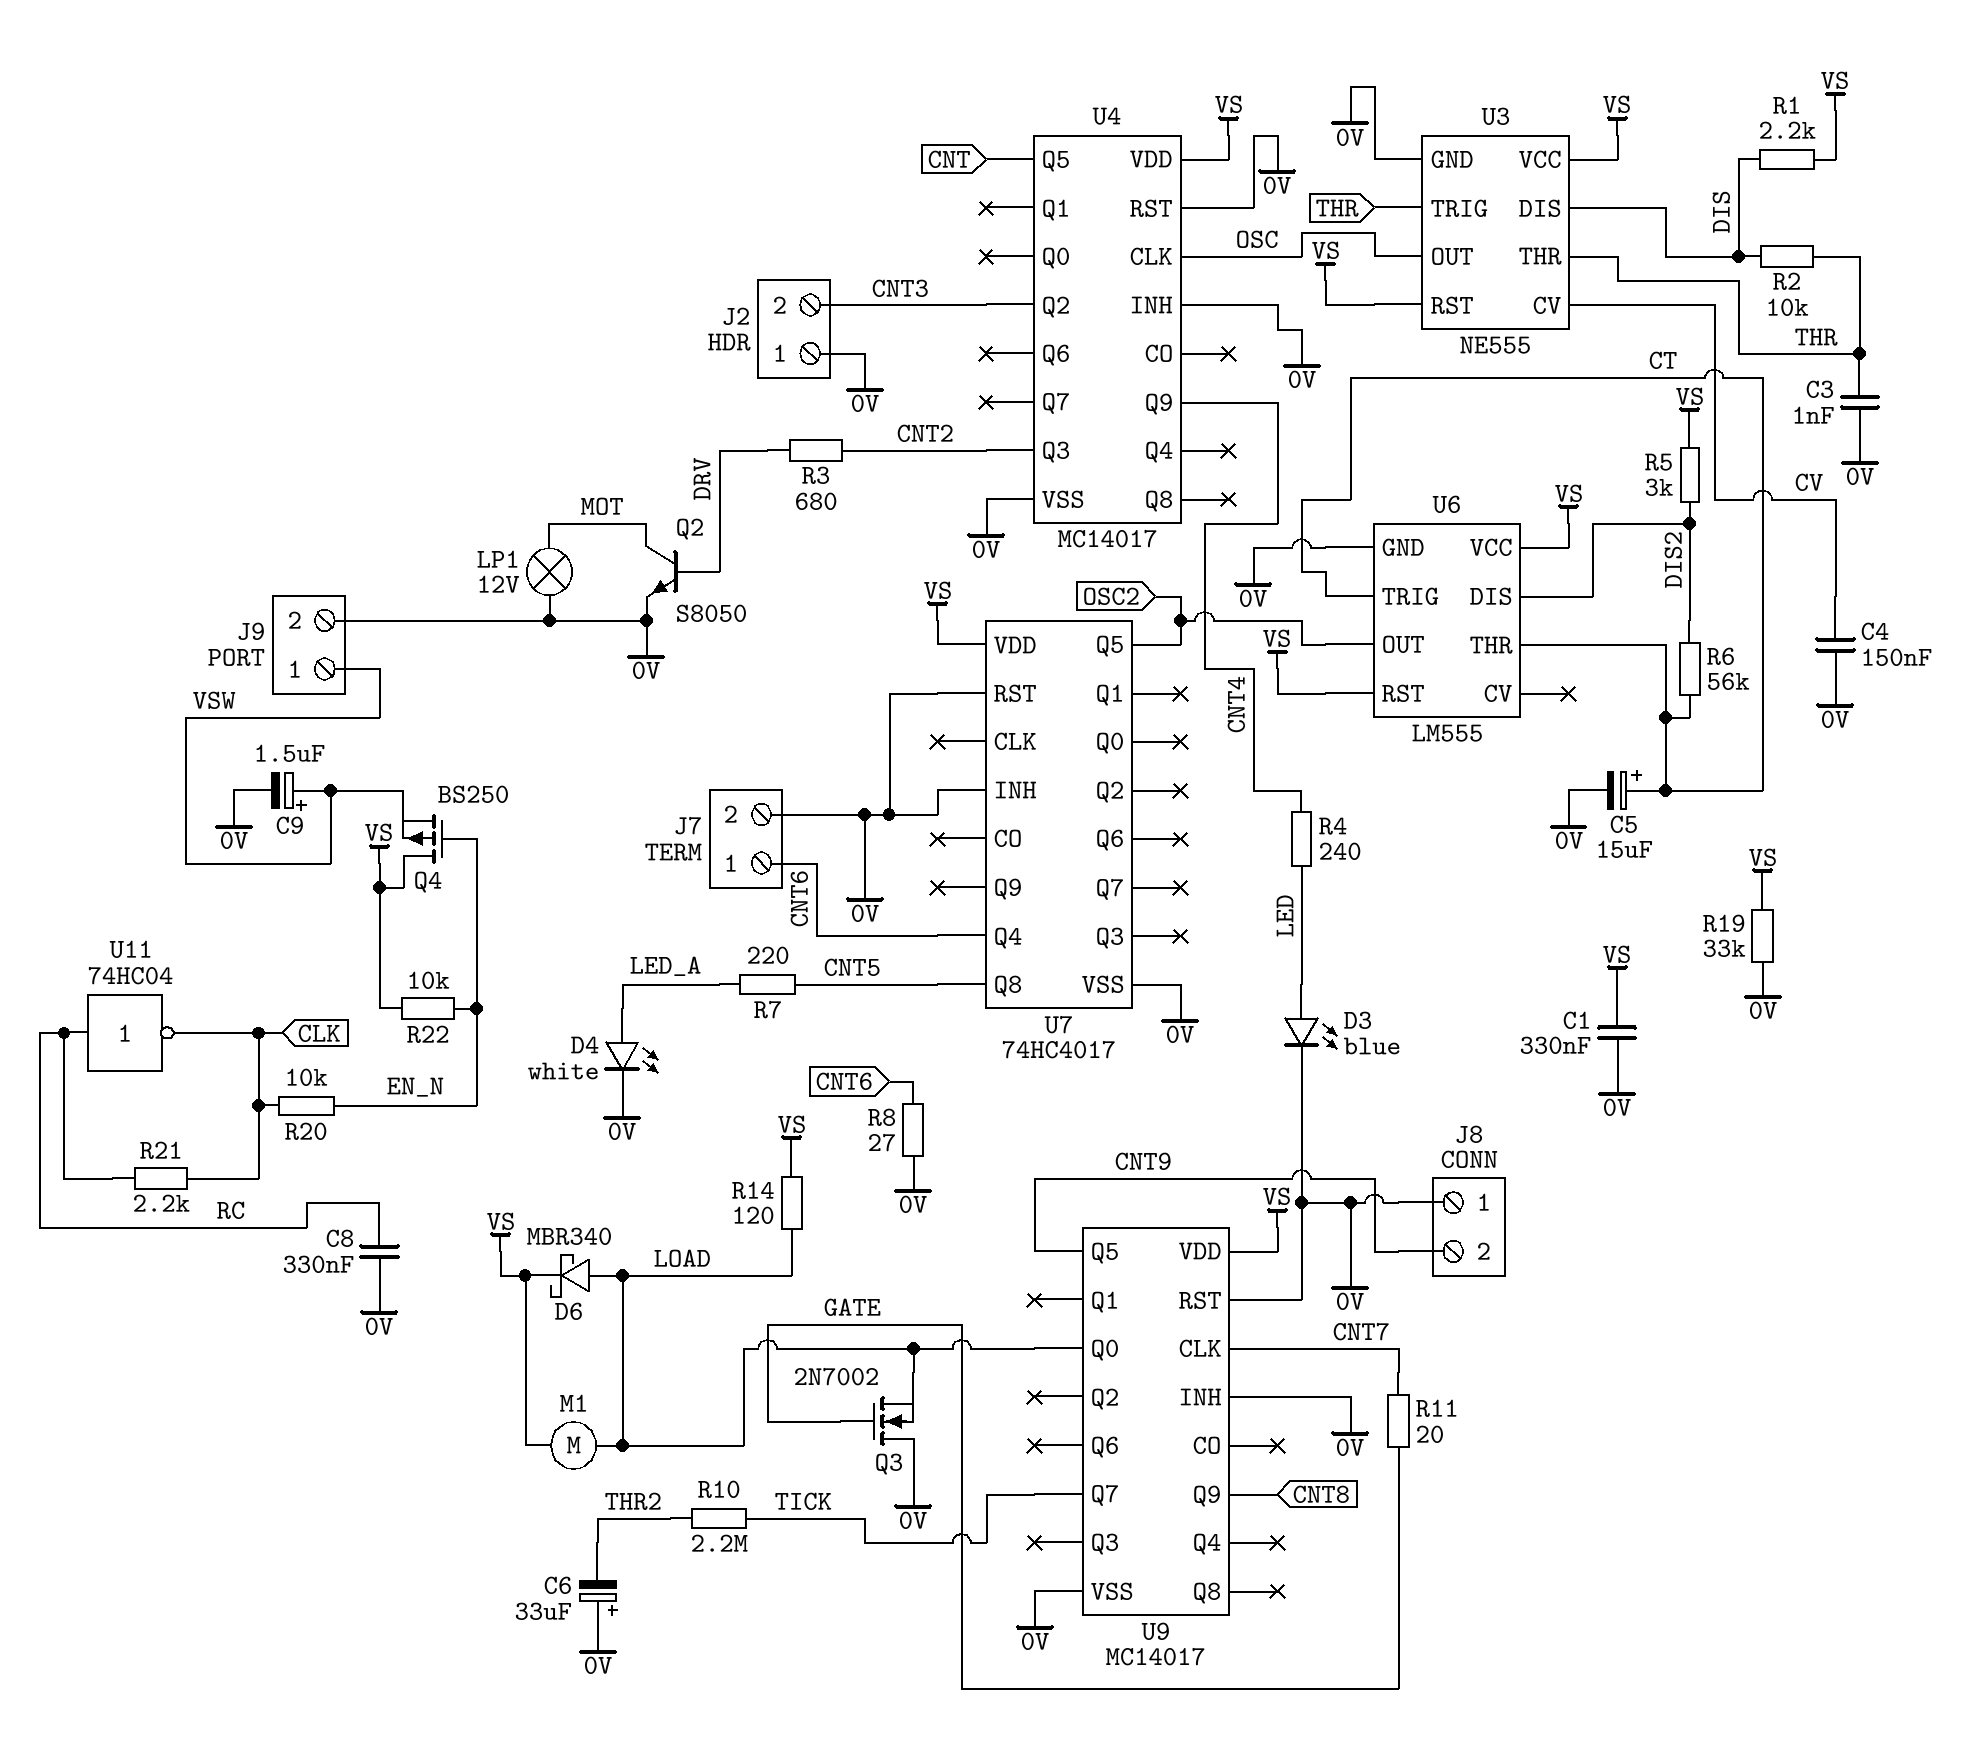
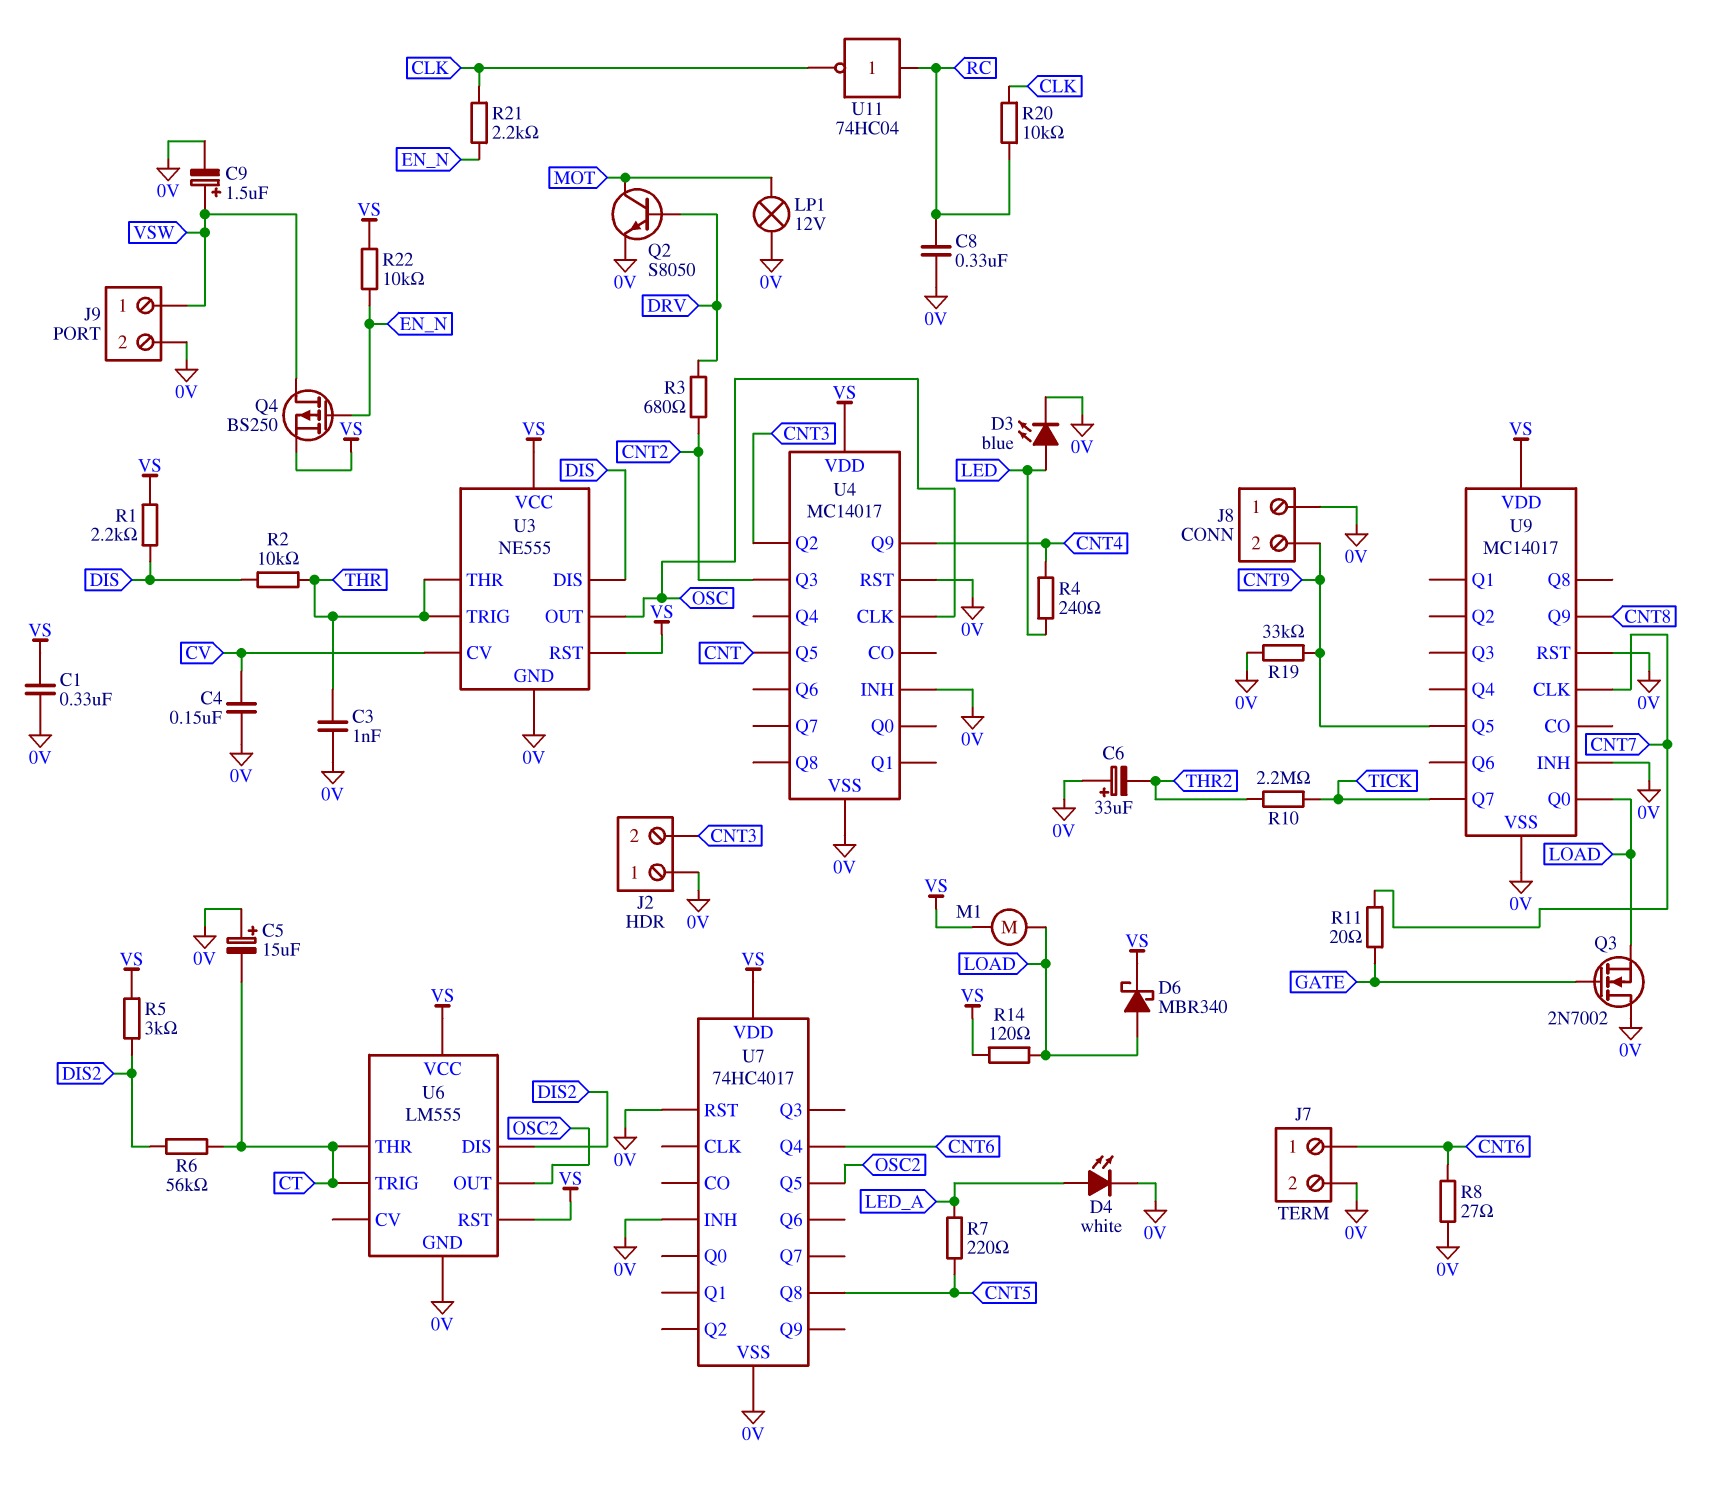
C5: 15uF (plus CT, minus 0V) -> 15uF (plus 0V, minus CT)
Q4: PMOS BS250 (G EN_N, D VS, S VSW) -> PMOS BS250 (G EN_N, D VSW, S VS)
R19: 33k (0V, VS) -> 33k (0V, CNT9)
R20: 10k (CLK, EN_N) -> 10k (CLK, RC)
R21: 2.2k (CLK, RC) -> 2.2k (CLK, EN_N)

